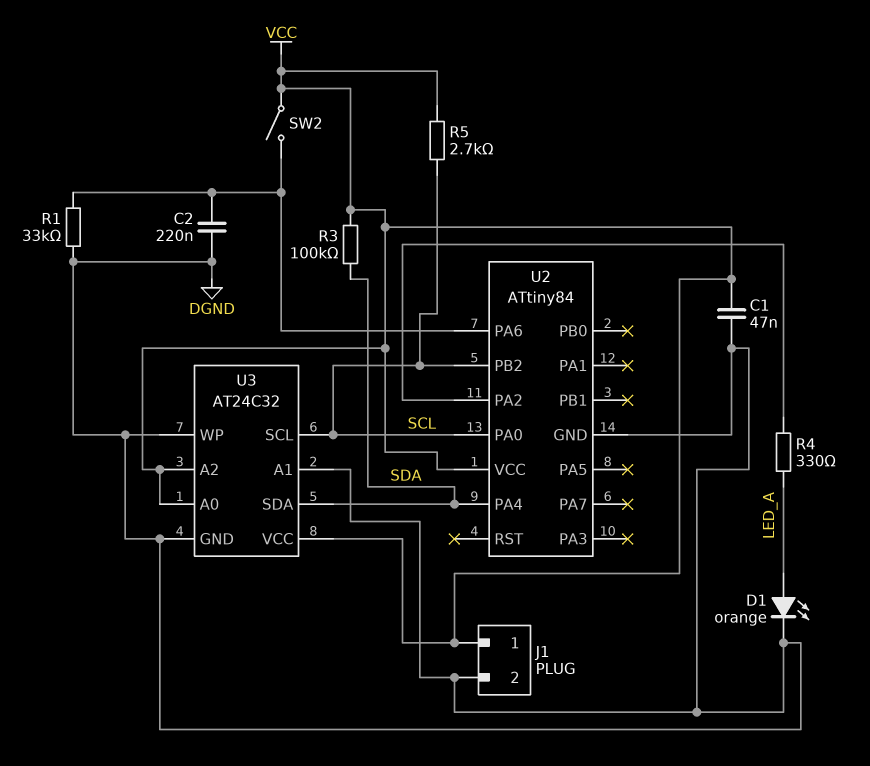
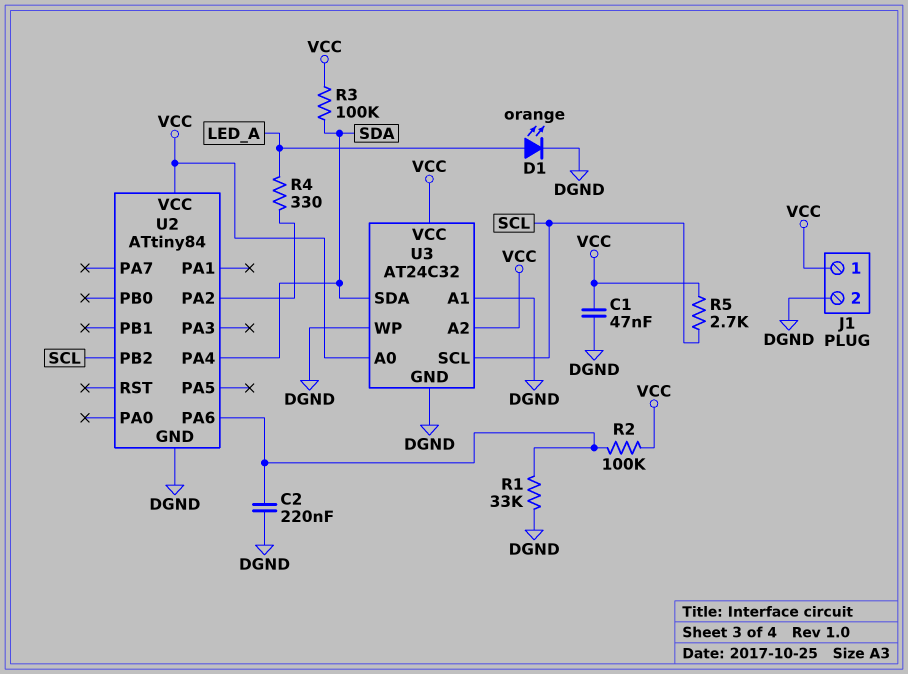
R2: none -> 100k (U2/PA6, VCC)
SW2: switch (U2/PA6, VCC) -> none
U2 pin PA0: SCL -> none

